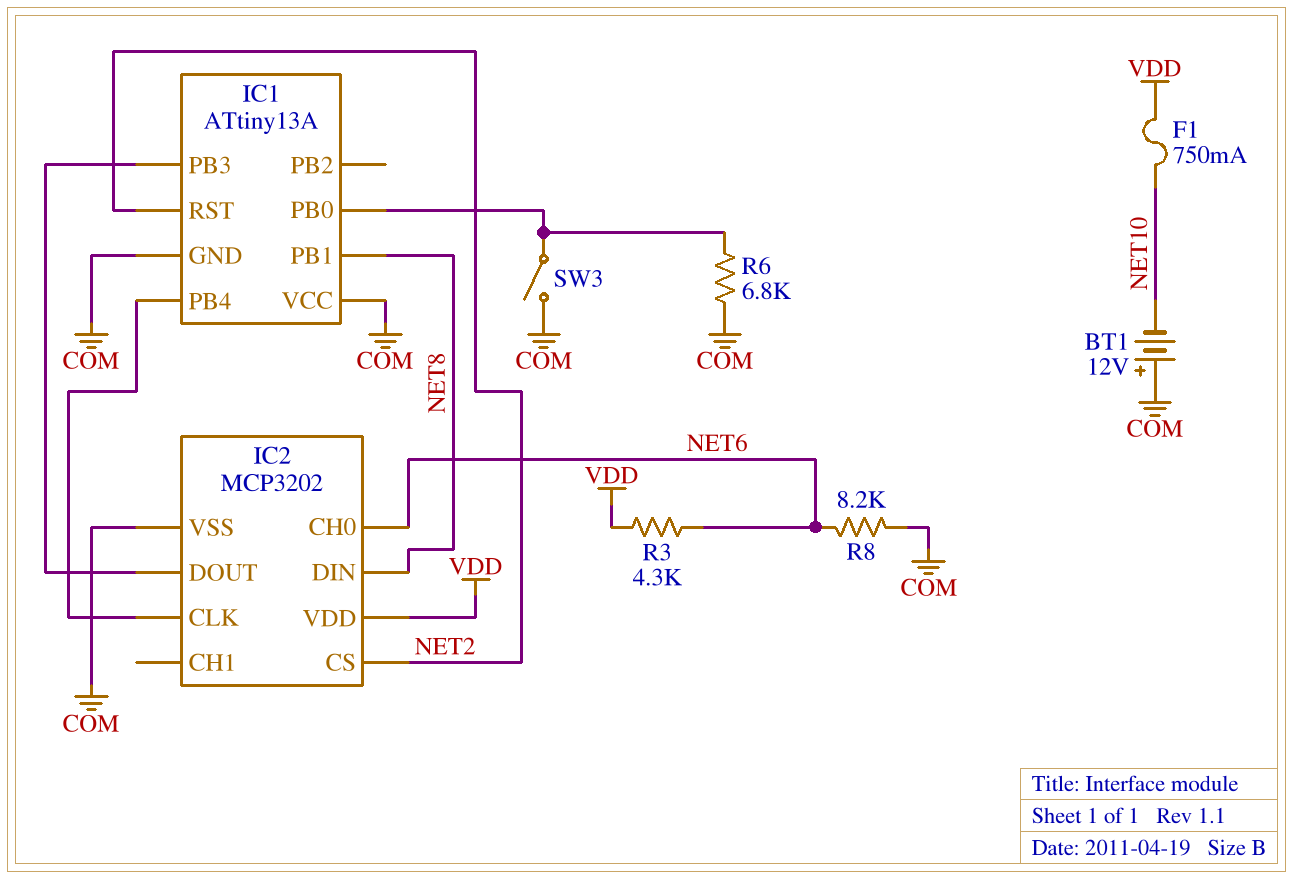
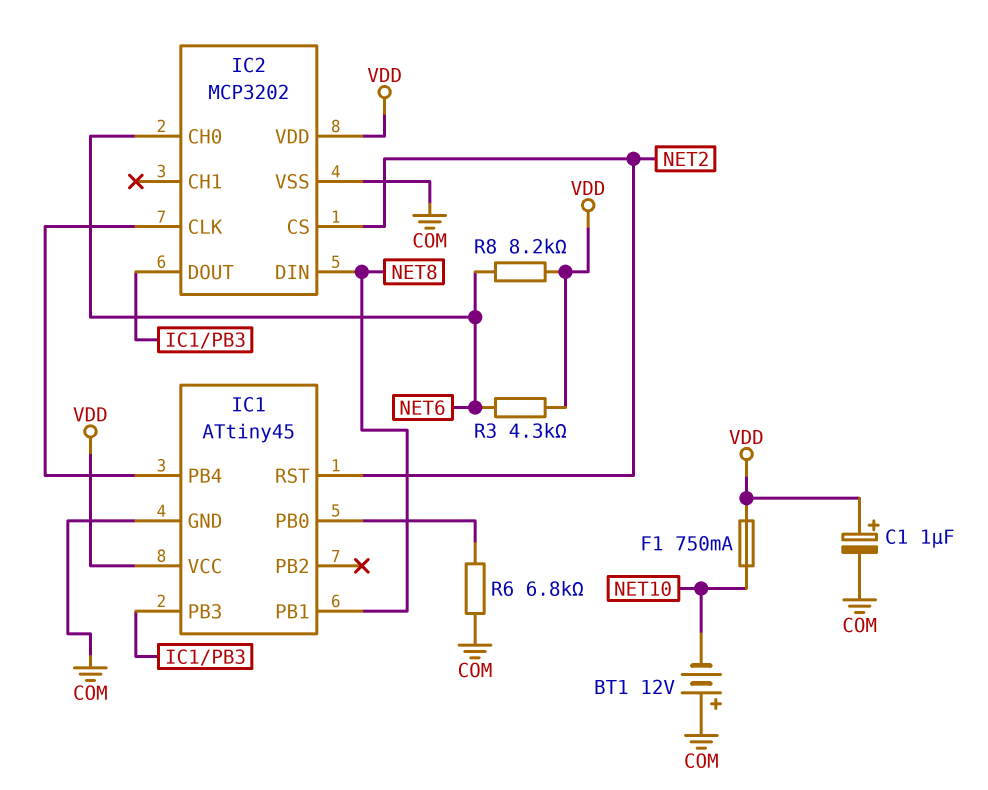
C1: none -> 1uF (plus VDD, minus COM)
IC1: ATtiny13A -> ATtiny45
IC1 pin VCC: COM -> VDD
R8: 8.2k (COM, NET6) -> 8.2k (NET6, VDD)
SW3: switch (COM, IC1/PB0) -> none

